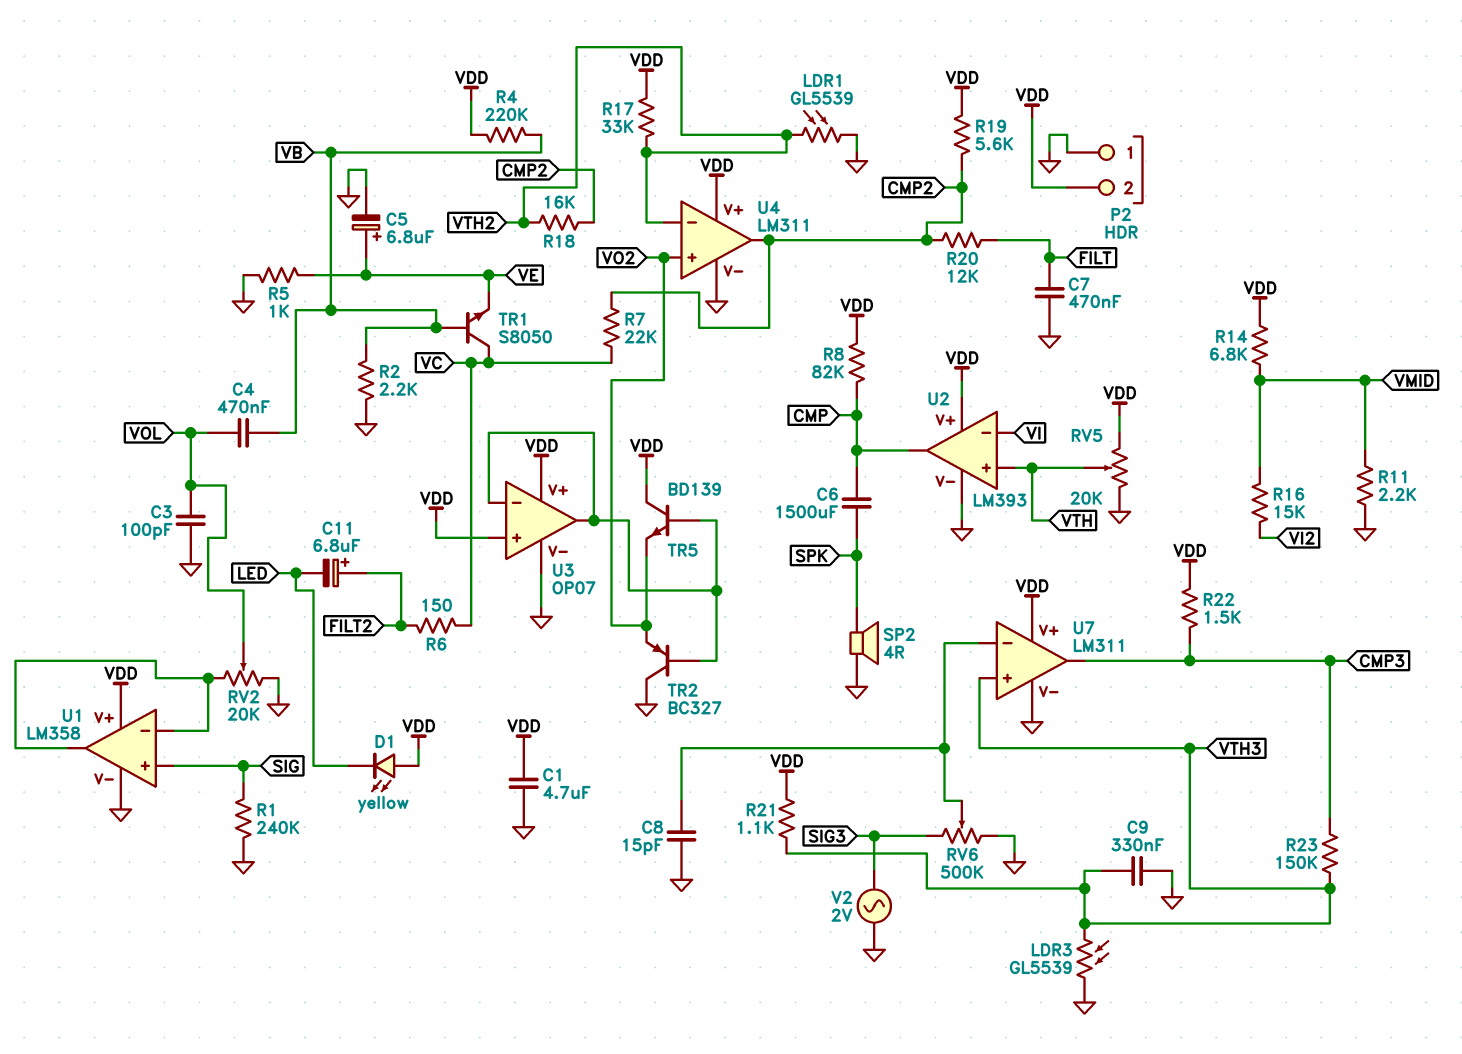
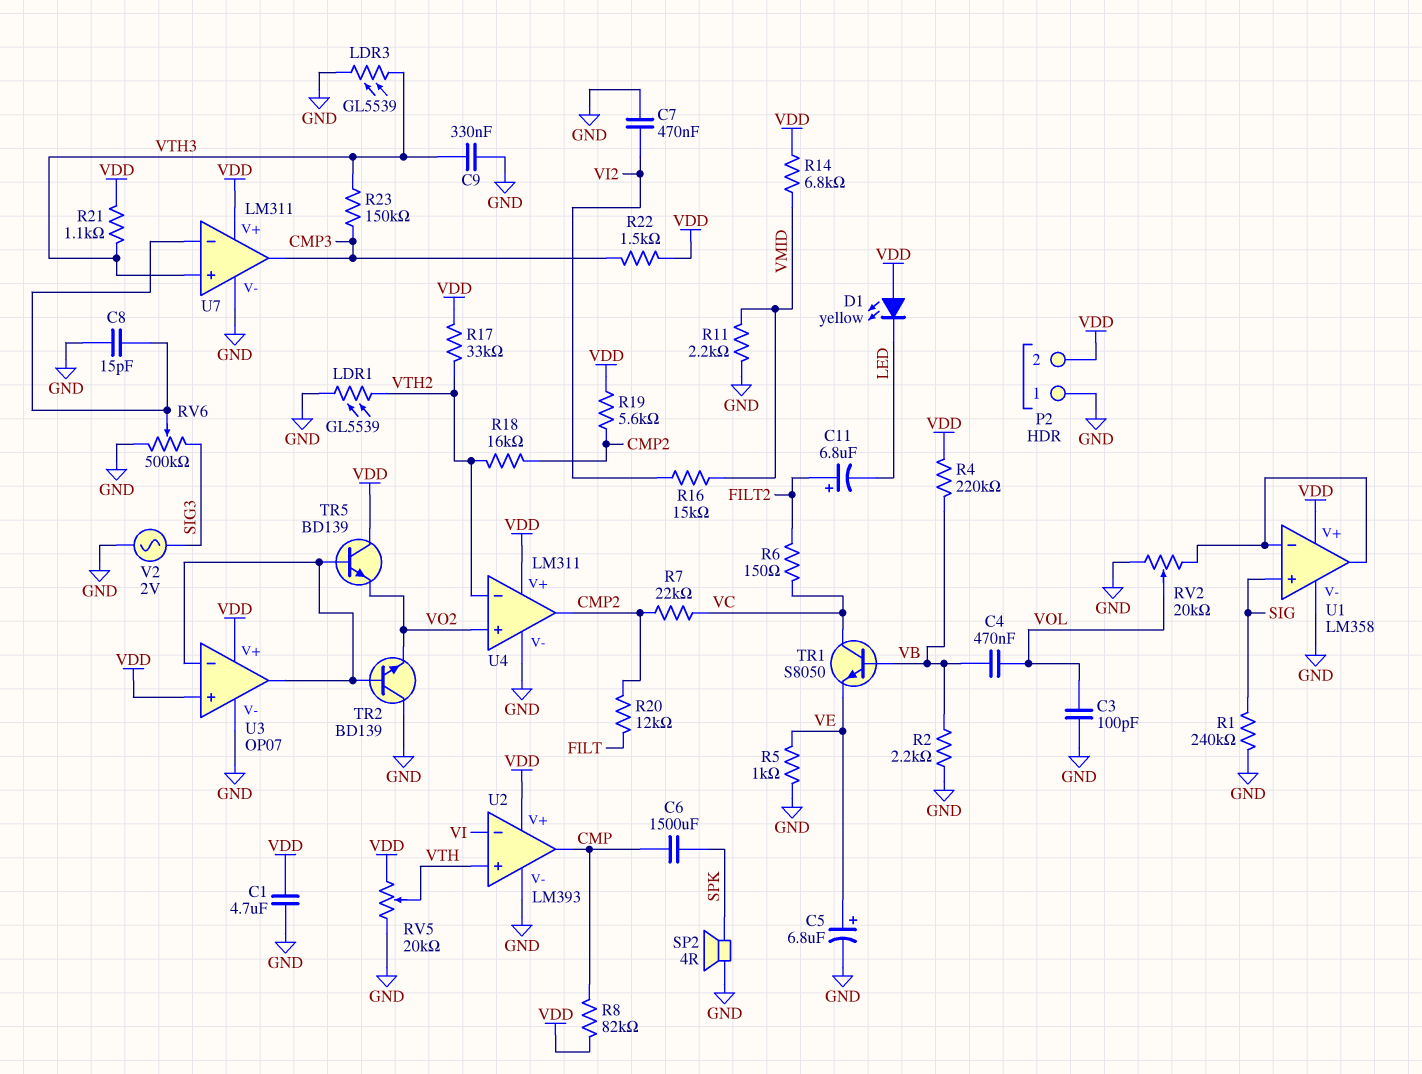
C7: 470nF (FILT, GND) -> 470nF (GND, VI2)
TR2: PNP BC327 (B U3/in-, C GND, E VO2) -> NPN BD139 (B U3/in-, C GND, E VO2)

